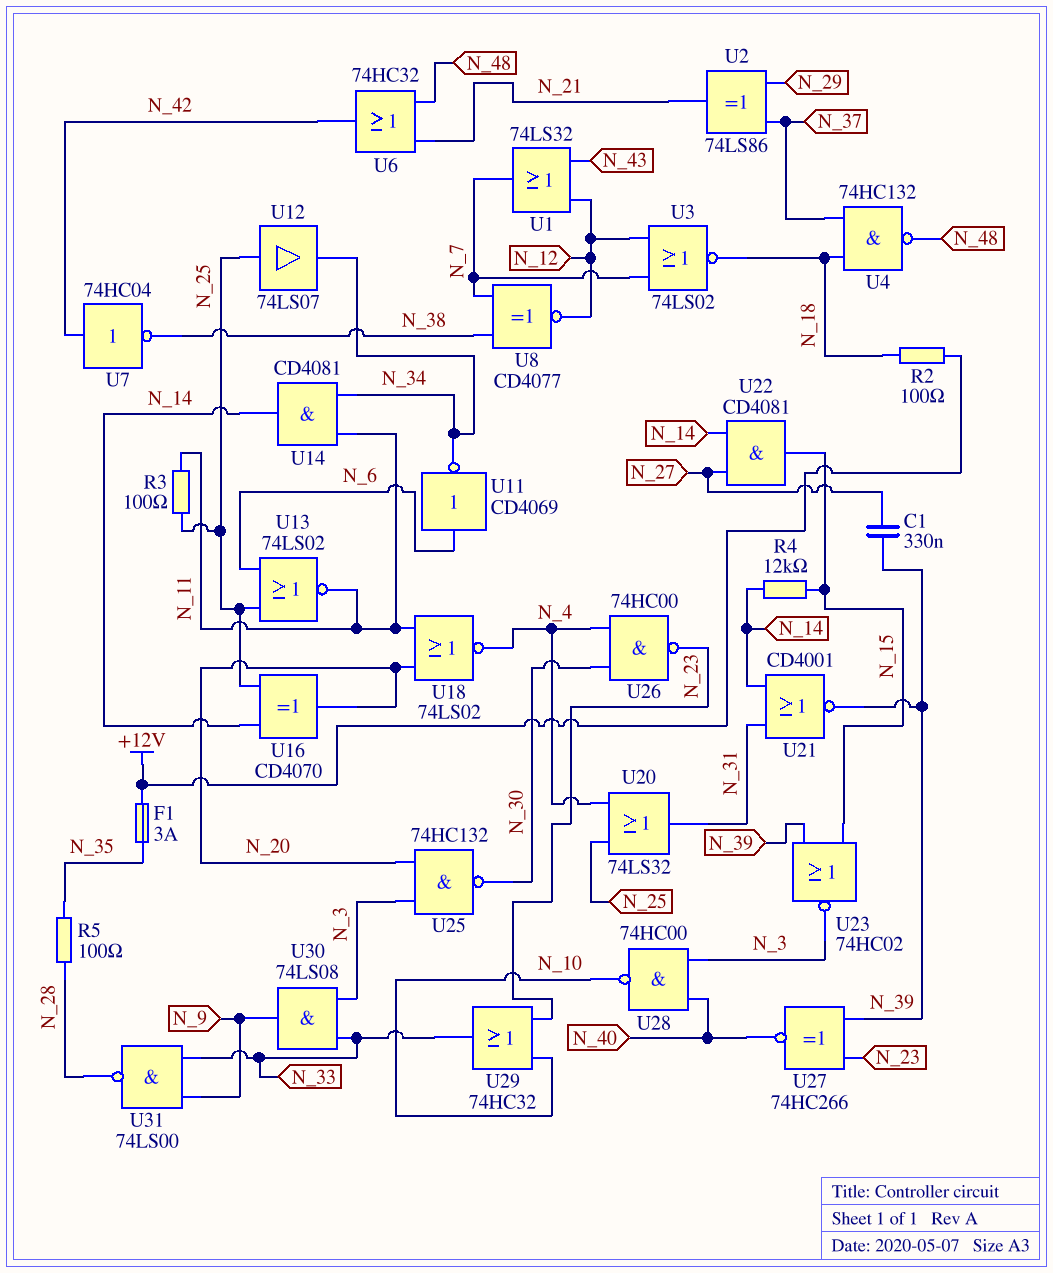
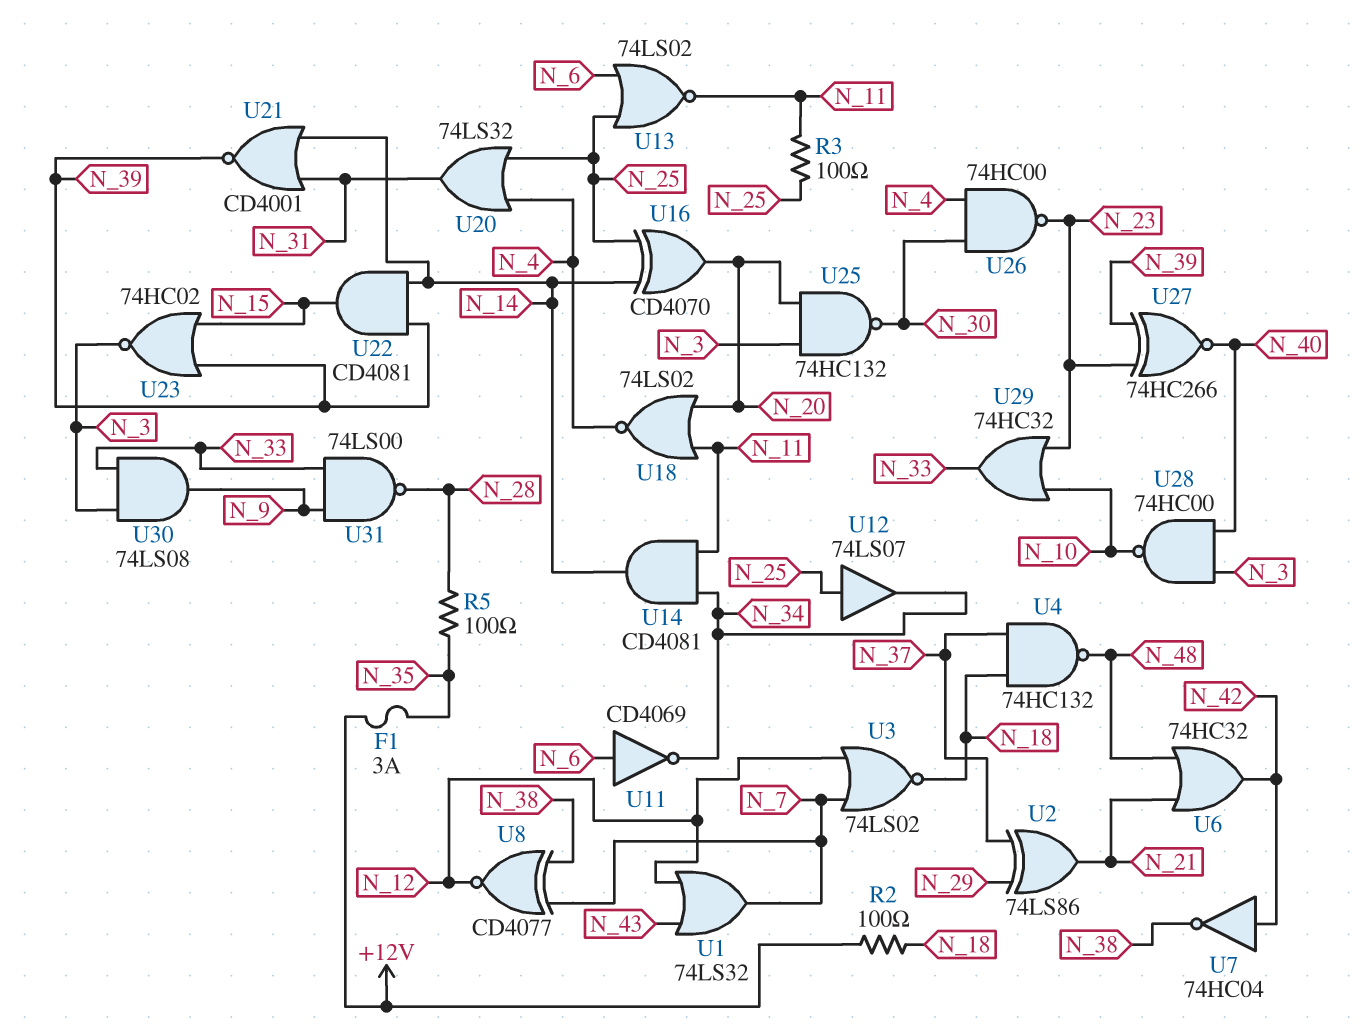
C1: 330nF (N_27, N_39) -> none
R4: 12k (N_14, N_15) -> none
U22: AND CD4081 (in N_14, in N_27, out N_15) -> AND CD4081 (in N_14, in N_39, out N_15)

